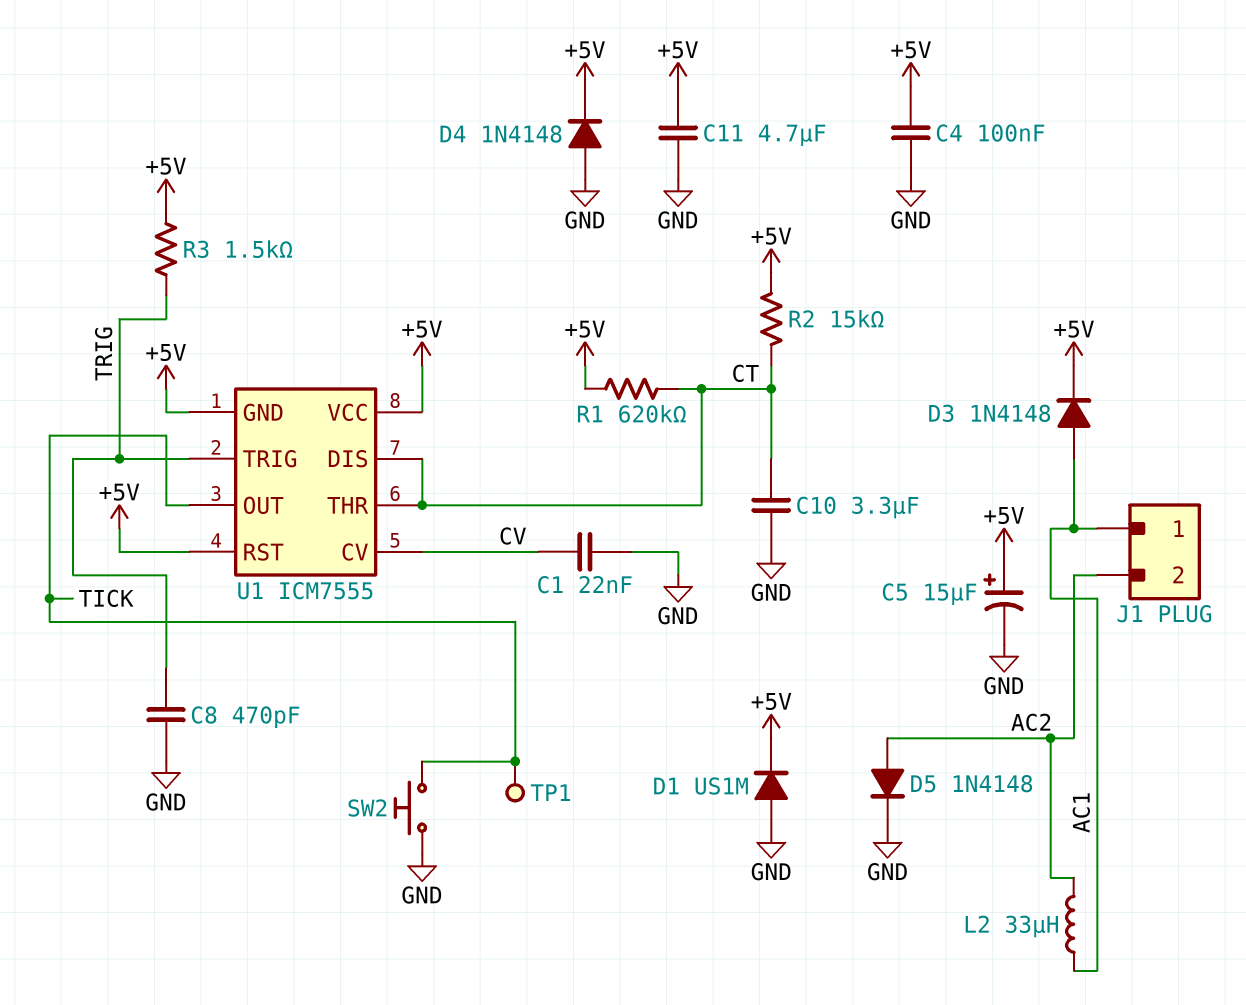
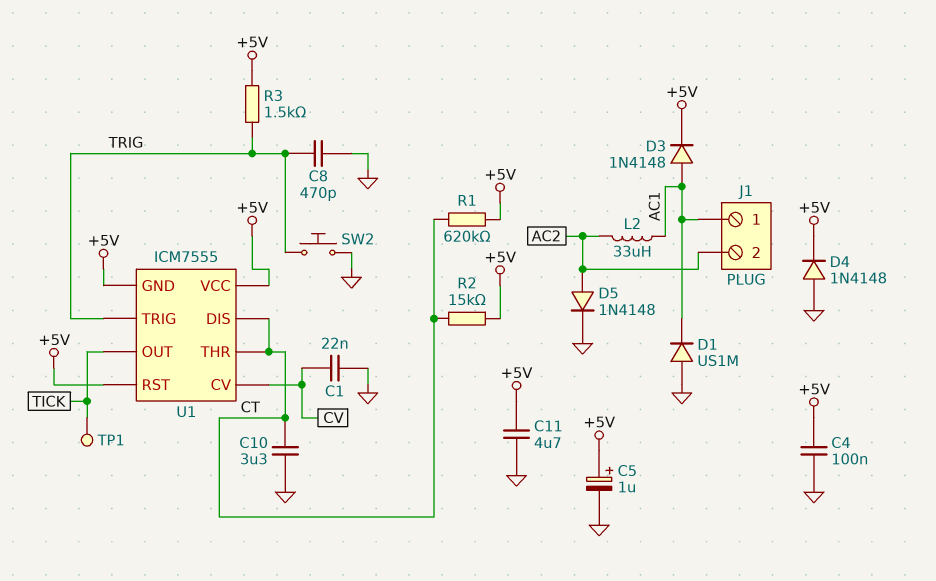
C5: 15uF (plus +5V, minus GND) -> 1uF (plus +5V, minus GND)
D1: diode US1M (A GND, K +5V) -> diode US1M (A GND, K AC1)
SW2: button (GND, TICK) -> button (GND, TRIG)

